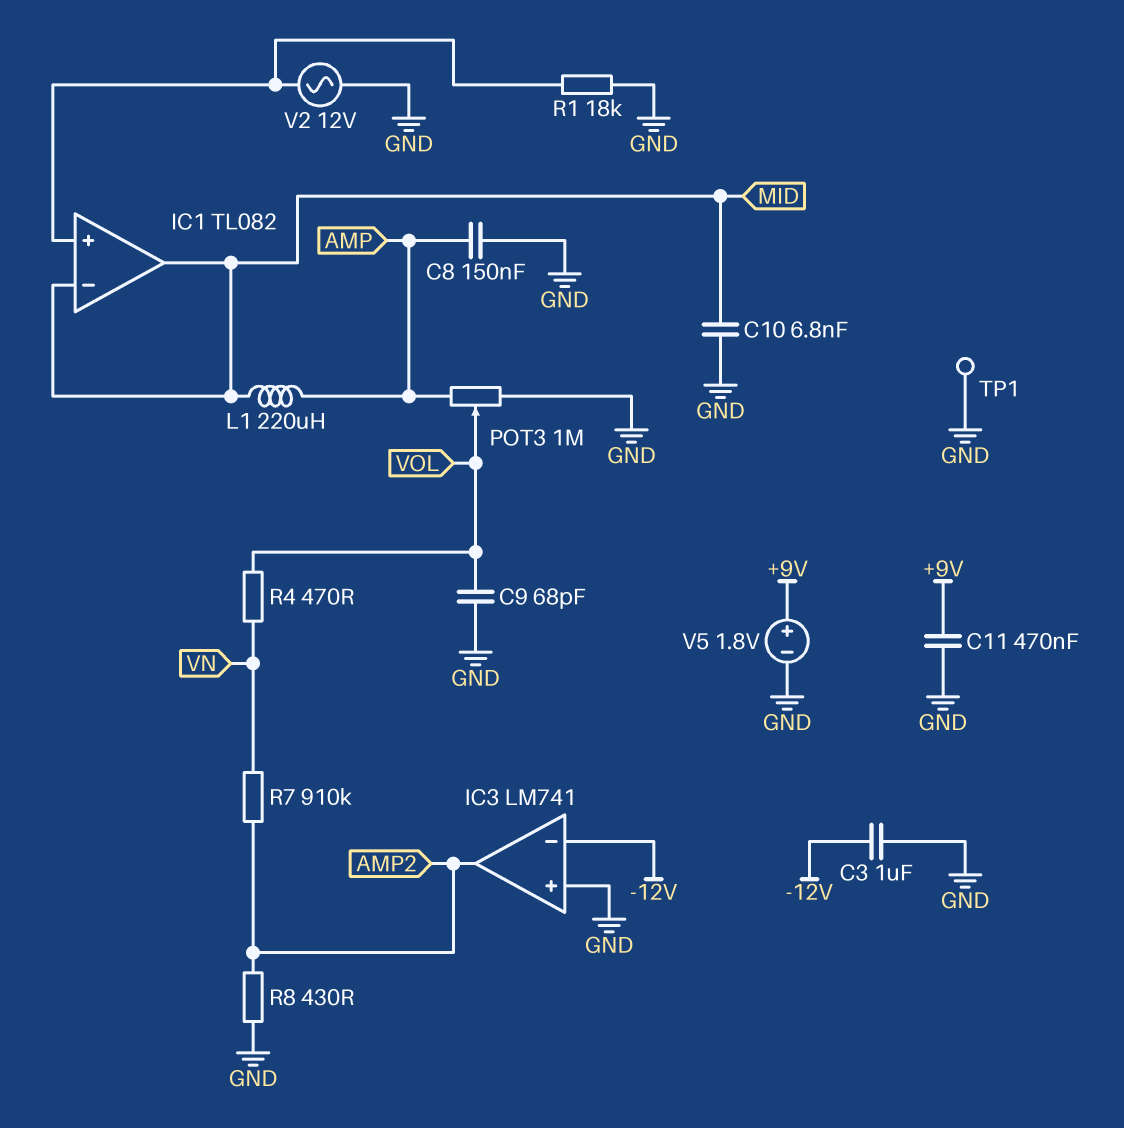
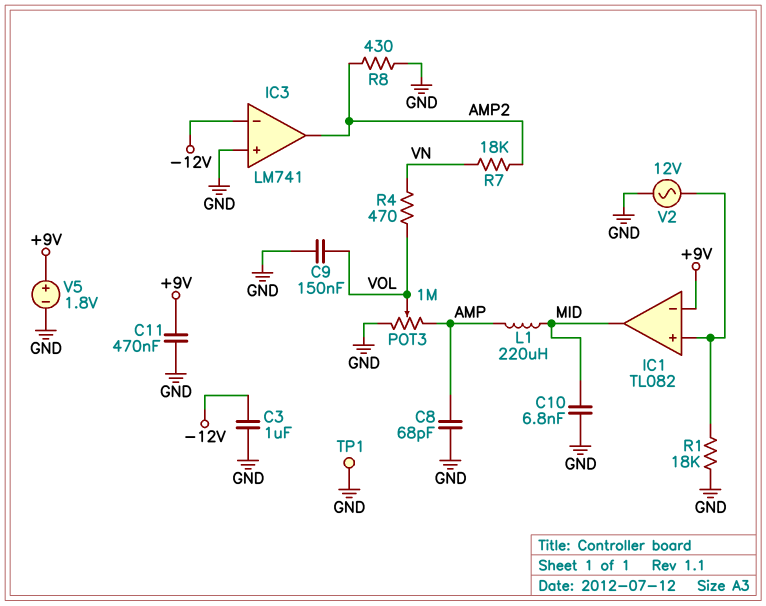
C8: 150nF (AMP, GND) -> 68pF (AMP, GND)
C9: 68pF (GND, VOL) -> 150nF (GND, VOL)
IC1 pin in-: MID -> +9V
R7: 910k (AMP2, VN) -> 18k (AMP2, VN)

